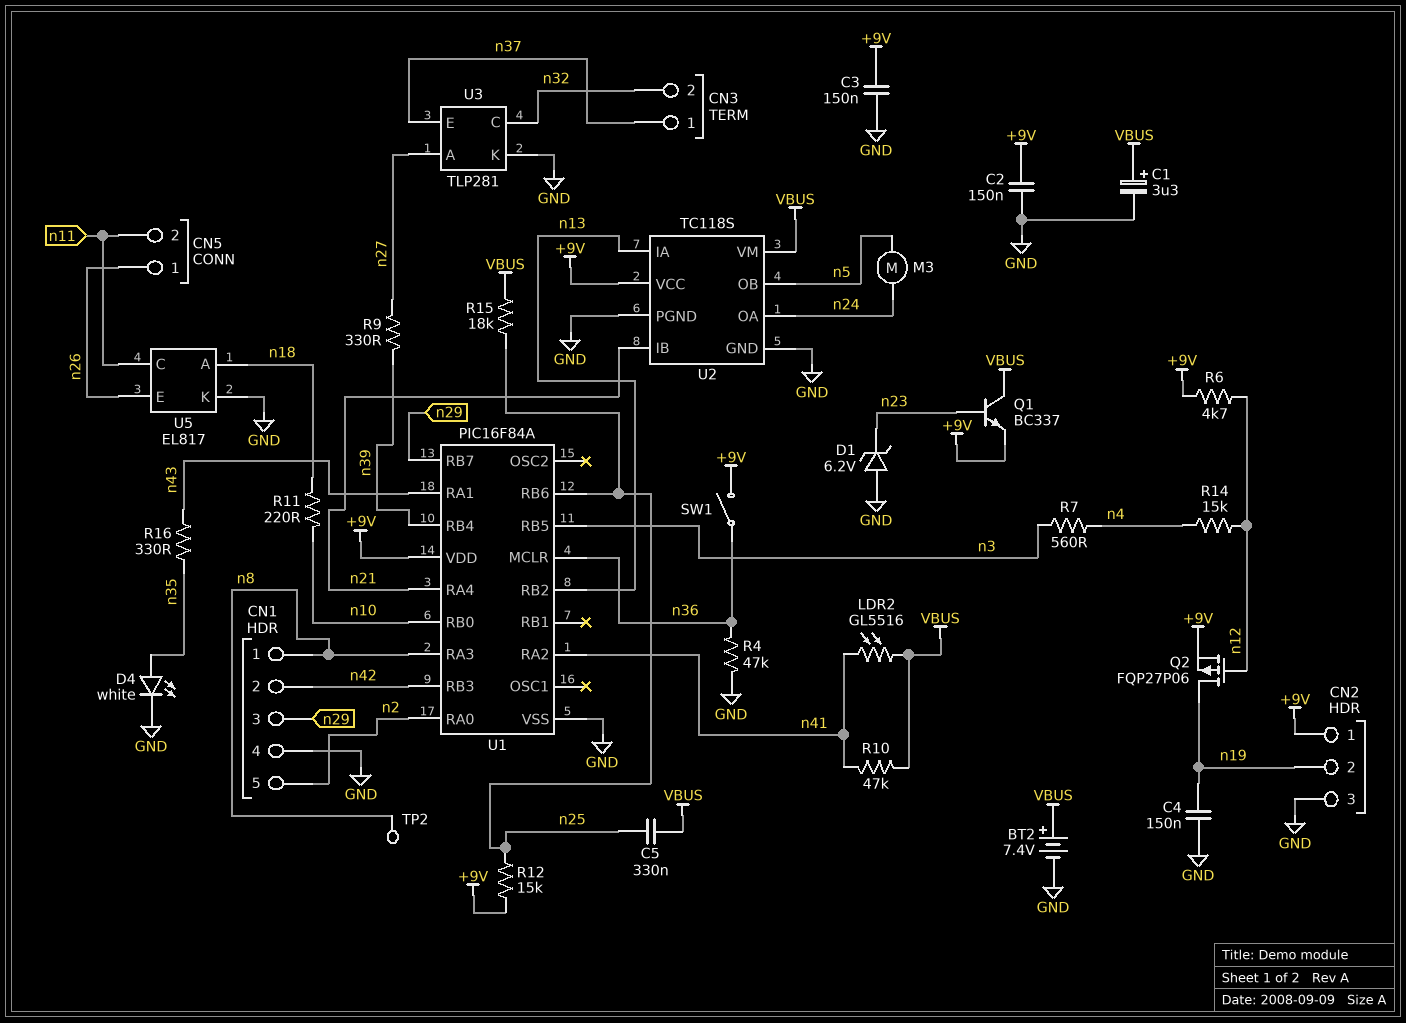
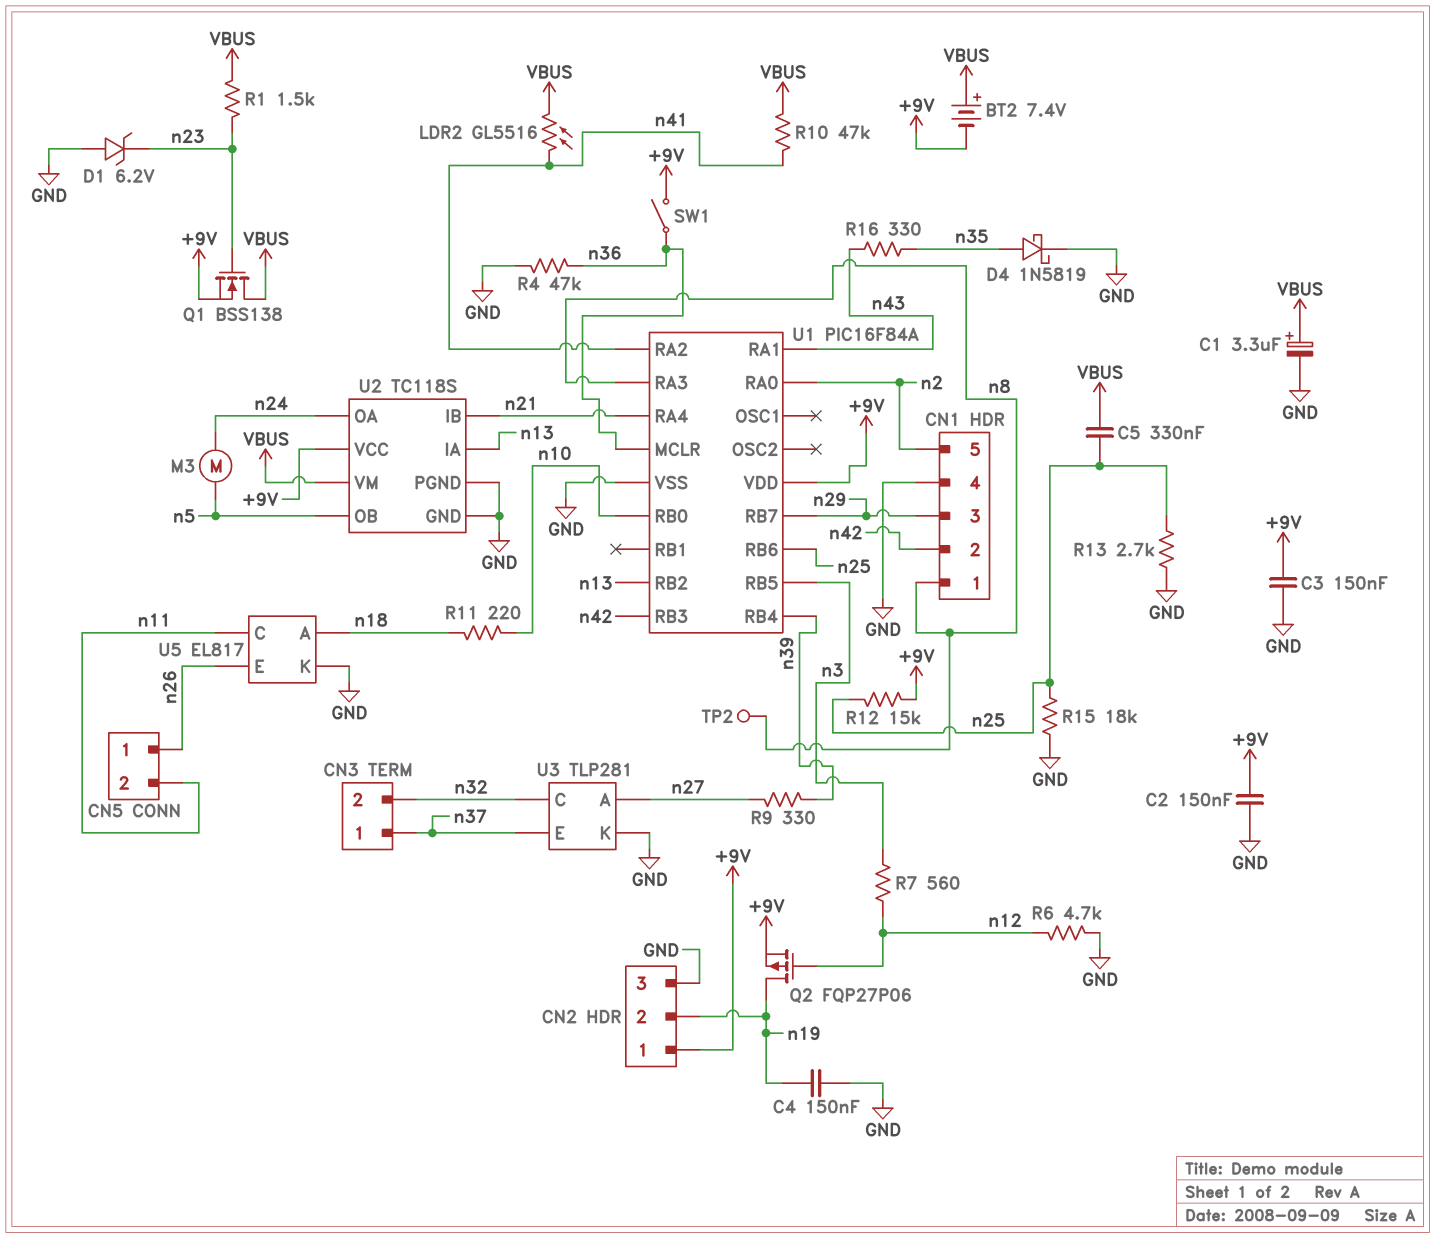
BT2: 7.4V (plus VBUS, minus GND) -> 7.4V (plus VBUS, minus +9V)
D4: LED white (A n35, K GND) -> schottky 1N5819 (A n35, K GND)
Q1: NPN BC337 (B n23, C VBUS, E +9V) -> NMOS BSS138 (G n23, D VBUS, S +9V)
R1: none -> 1.5k (VBUS, n23)
R6: 4.7k (+9V, n12) -> 4.7k (GND, n12)
R7: 560 (n3, n4) -> 560 (n3, n12)
R13: none -> 2.7k (GND, n25)
R14: 15k (n4, n12) -> none
R15: 18k (VBUS, n25) -> 18k (GND, n25)

